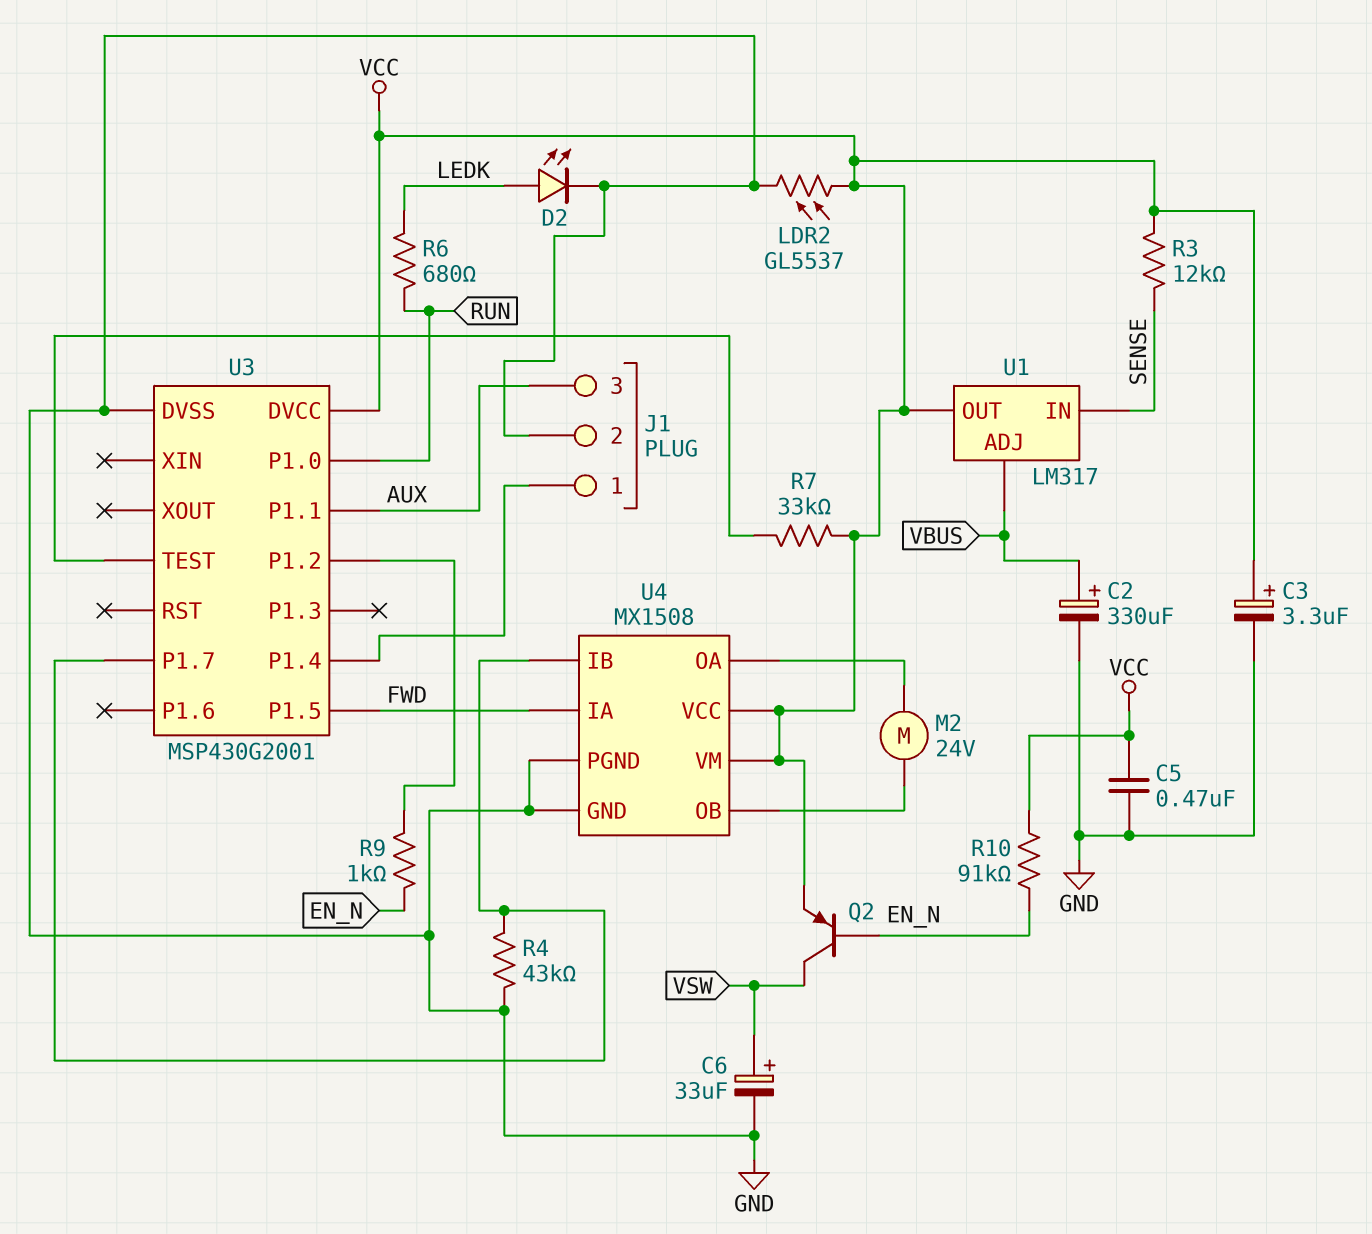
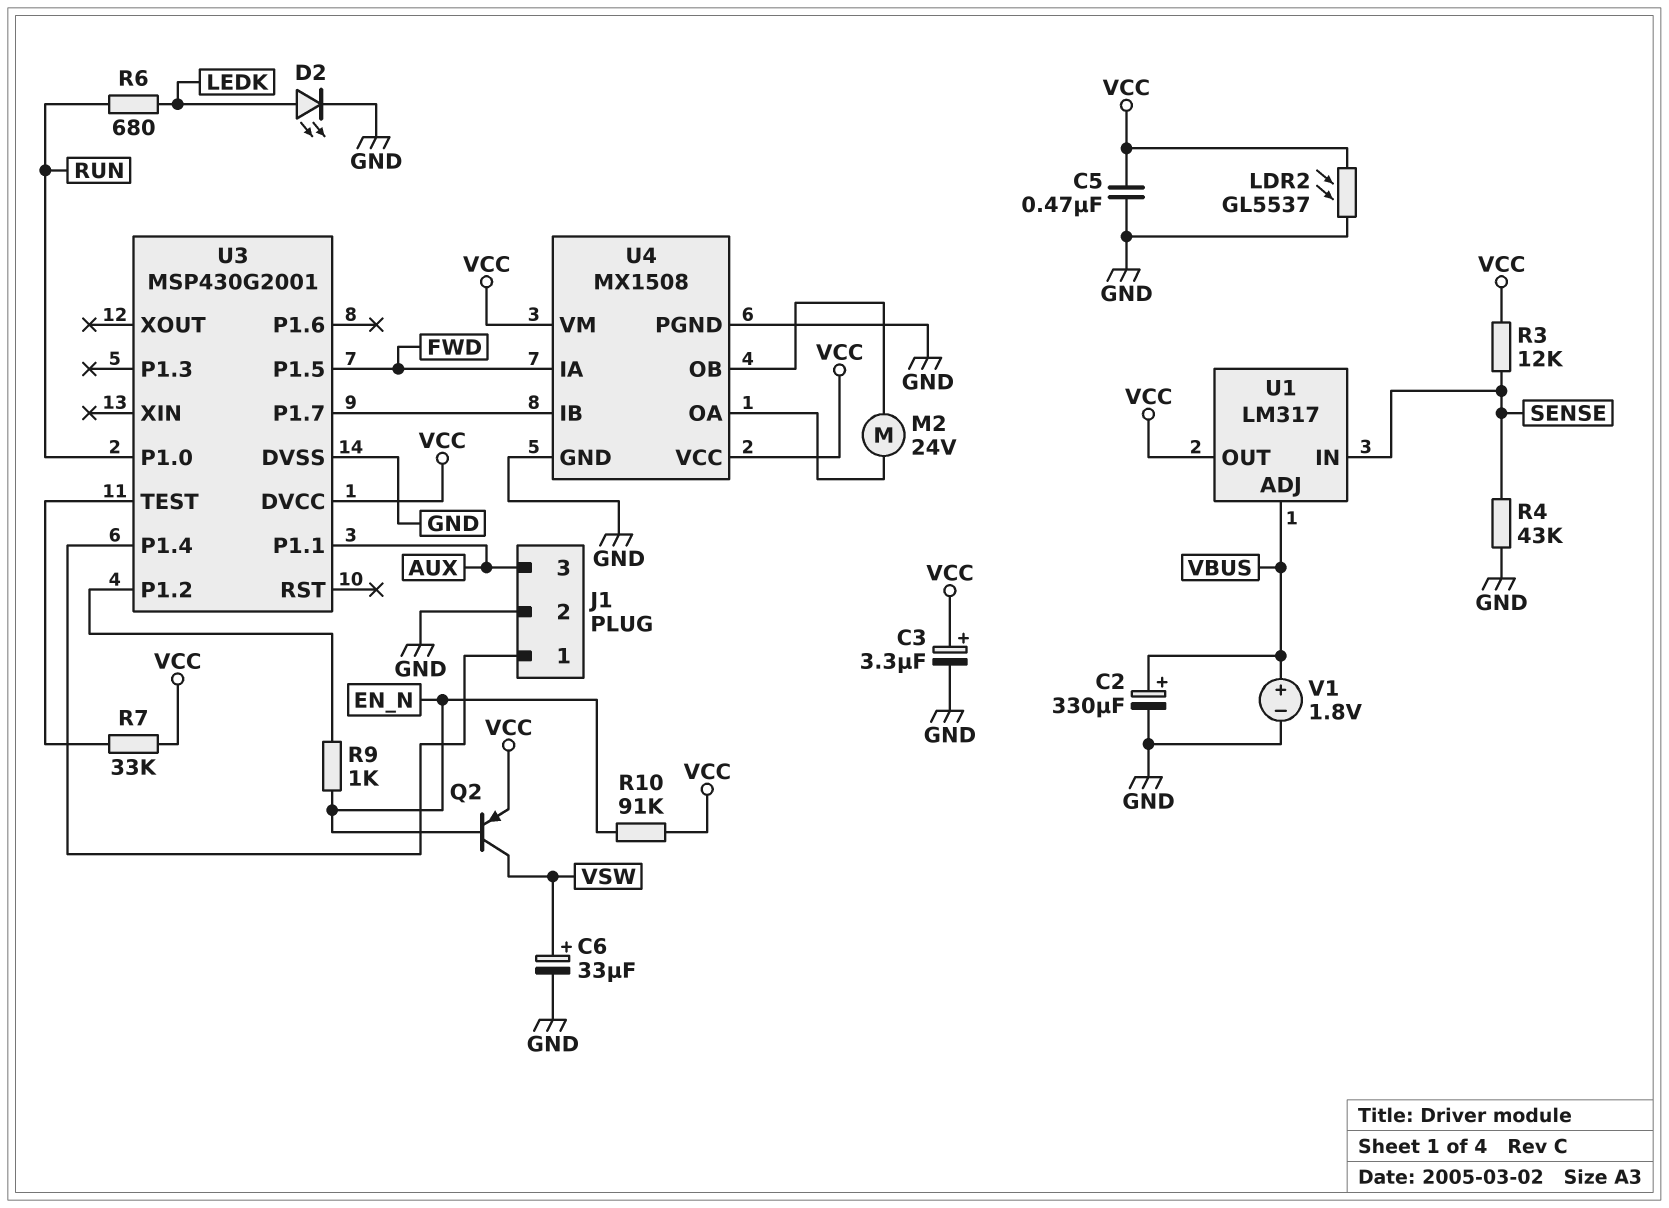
R4: 43k (GND, U3/P1.7) -> 43k (GND, SENSE)
V1: none -> 1.8V (plus VBUS, minus GND)

